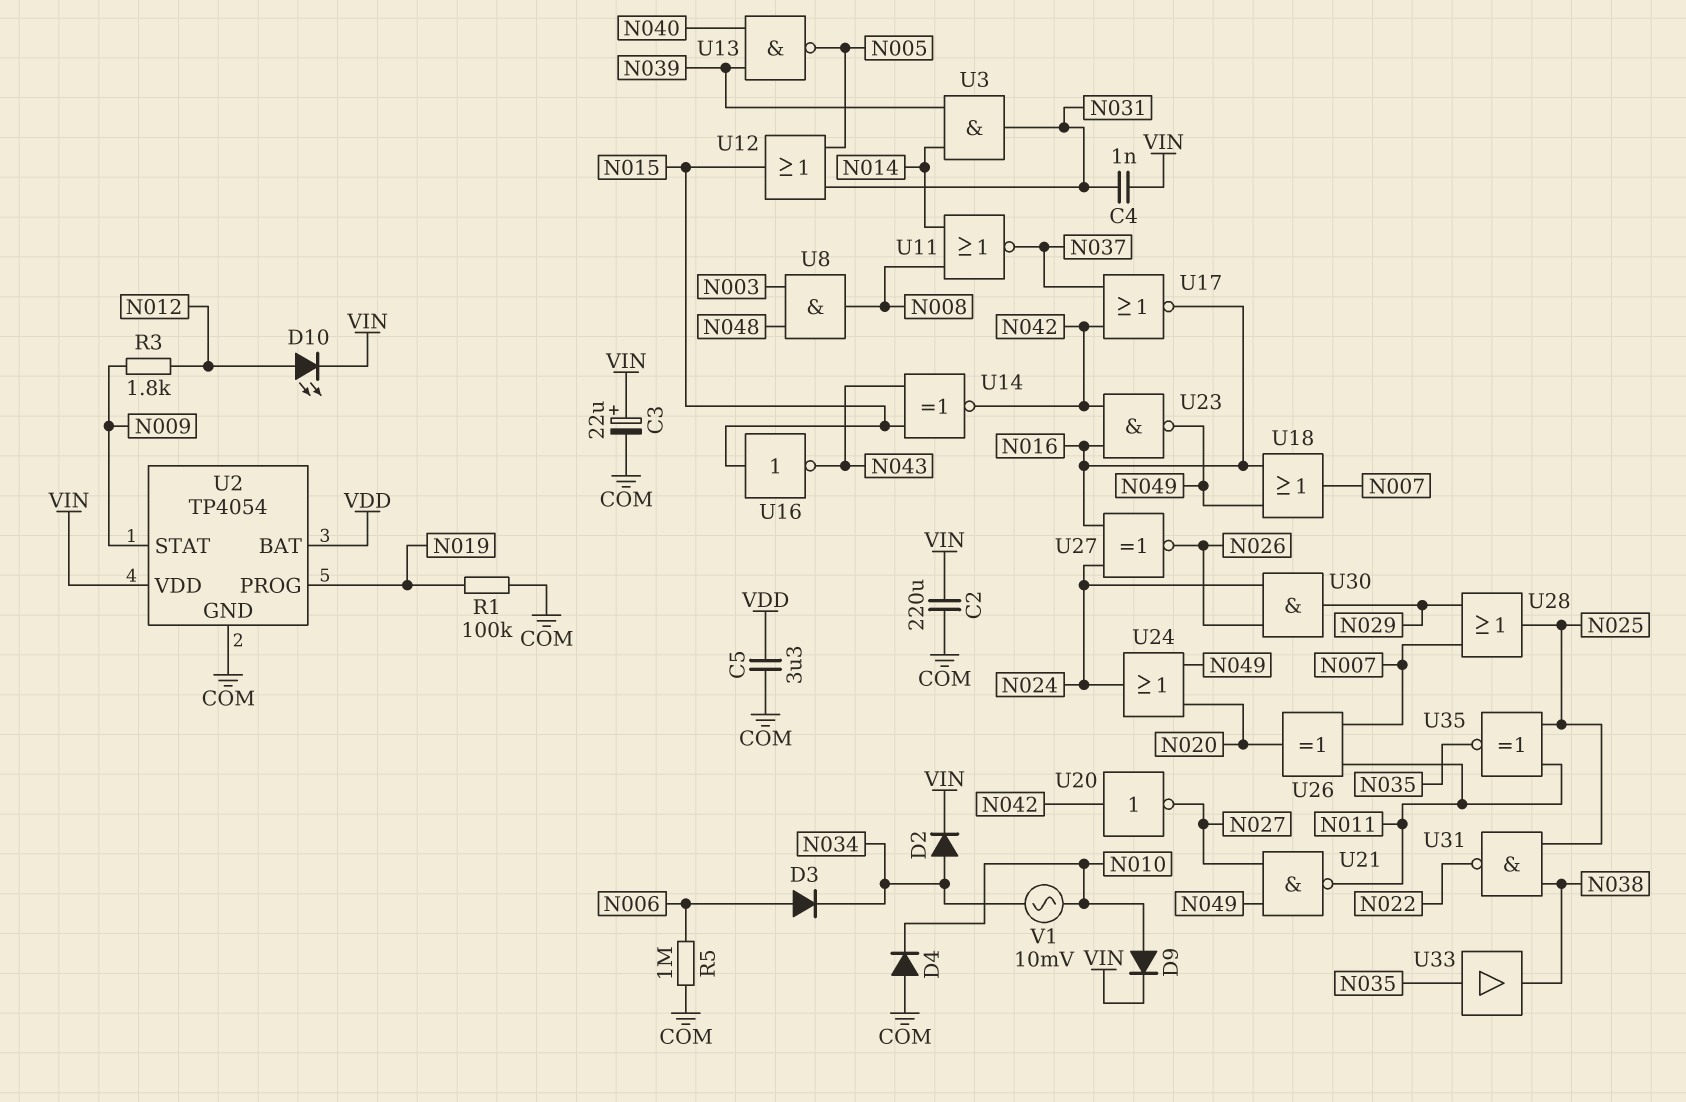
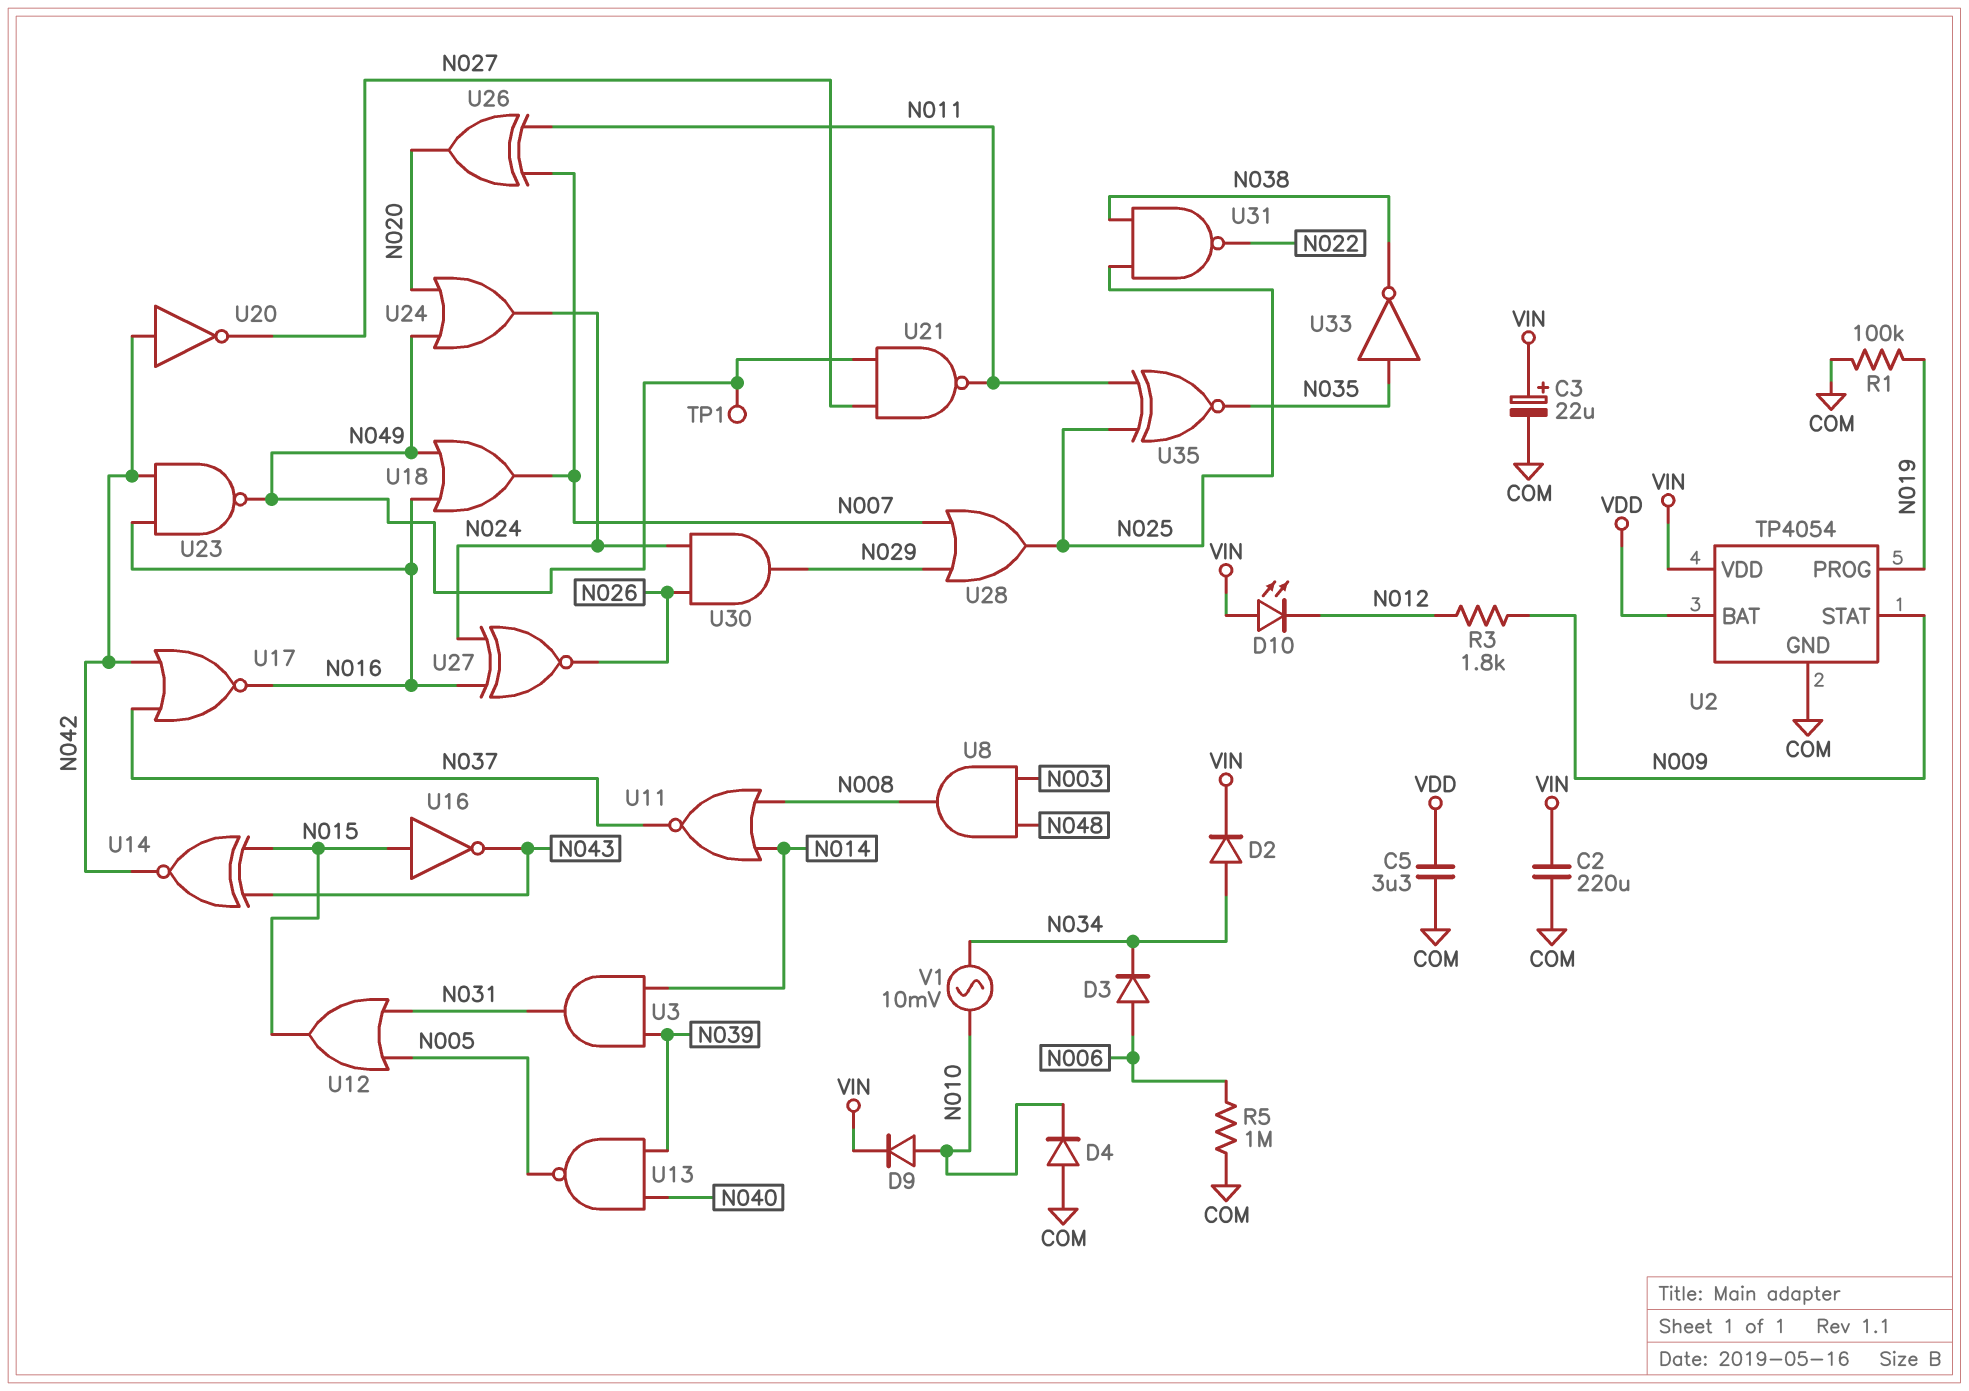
C4: 1nF (N031, VIN) -> none
D10: LED (A N012, K VIN) -> LED (A VIN, K N012)
TP1: none -> test point (N049)
U33: buffer (in N035, out N038) -> NOT (in N035, out N038)

